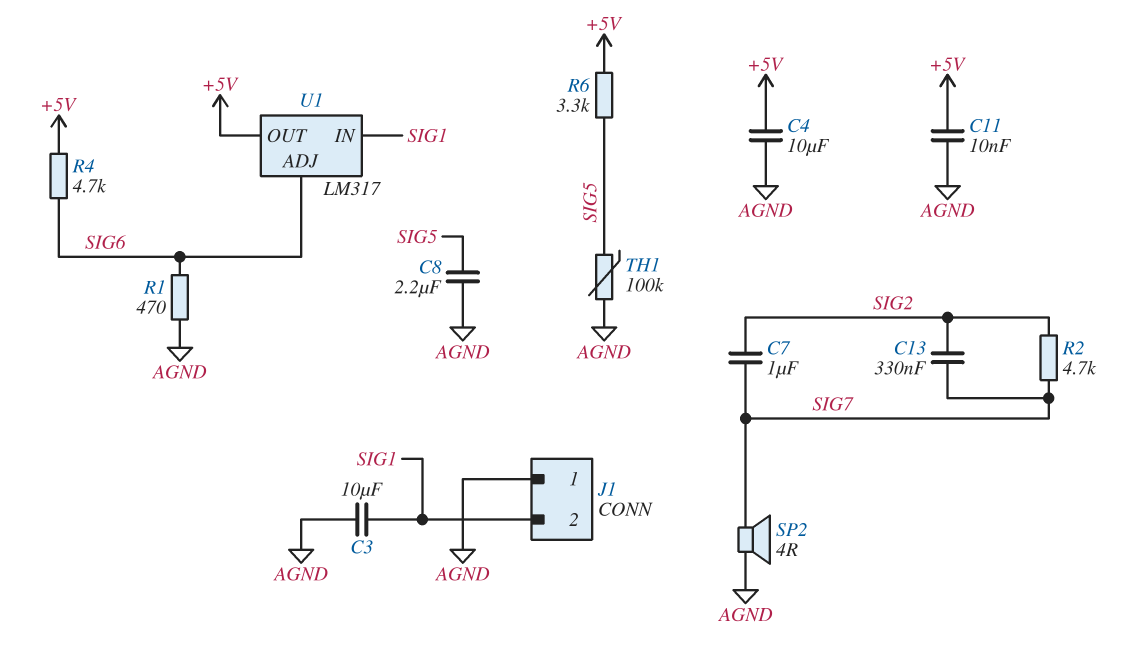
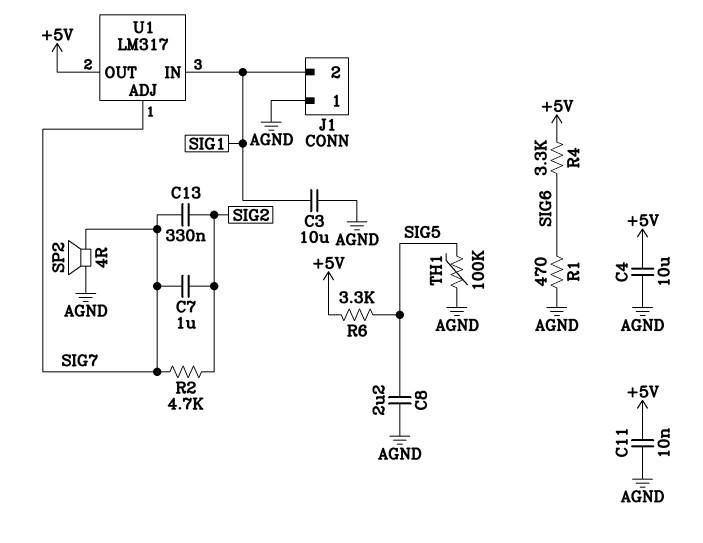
R4: 4.7k (+5V, SIG6) -> 3.3k (+5V, SIG6)
U1 pin ADJ: SIG6 -> SIG7

